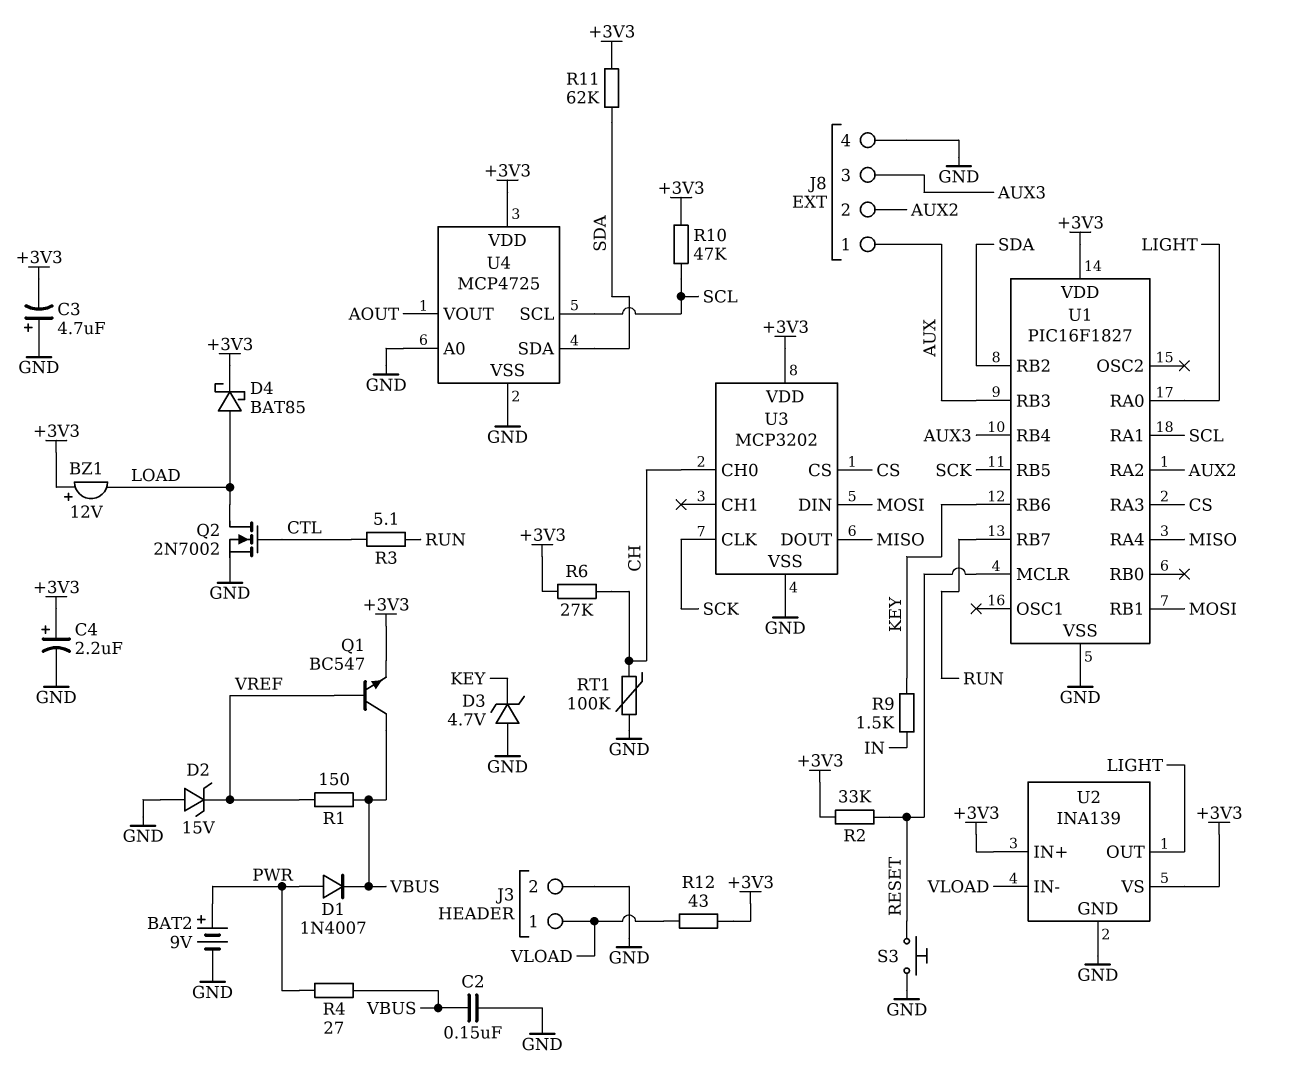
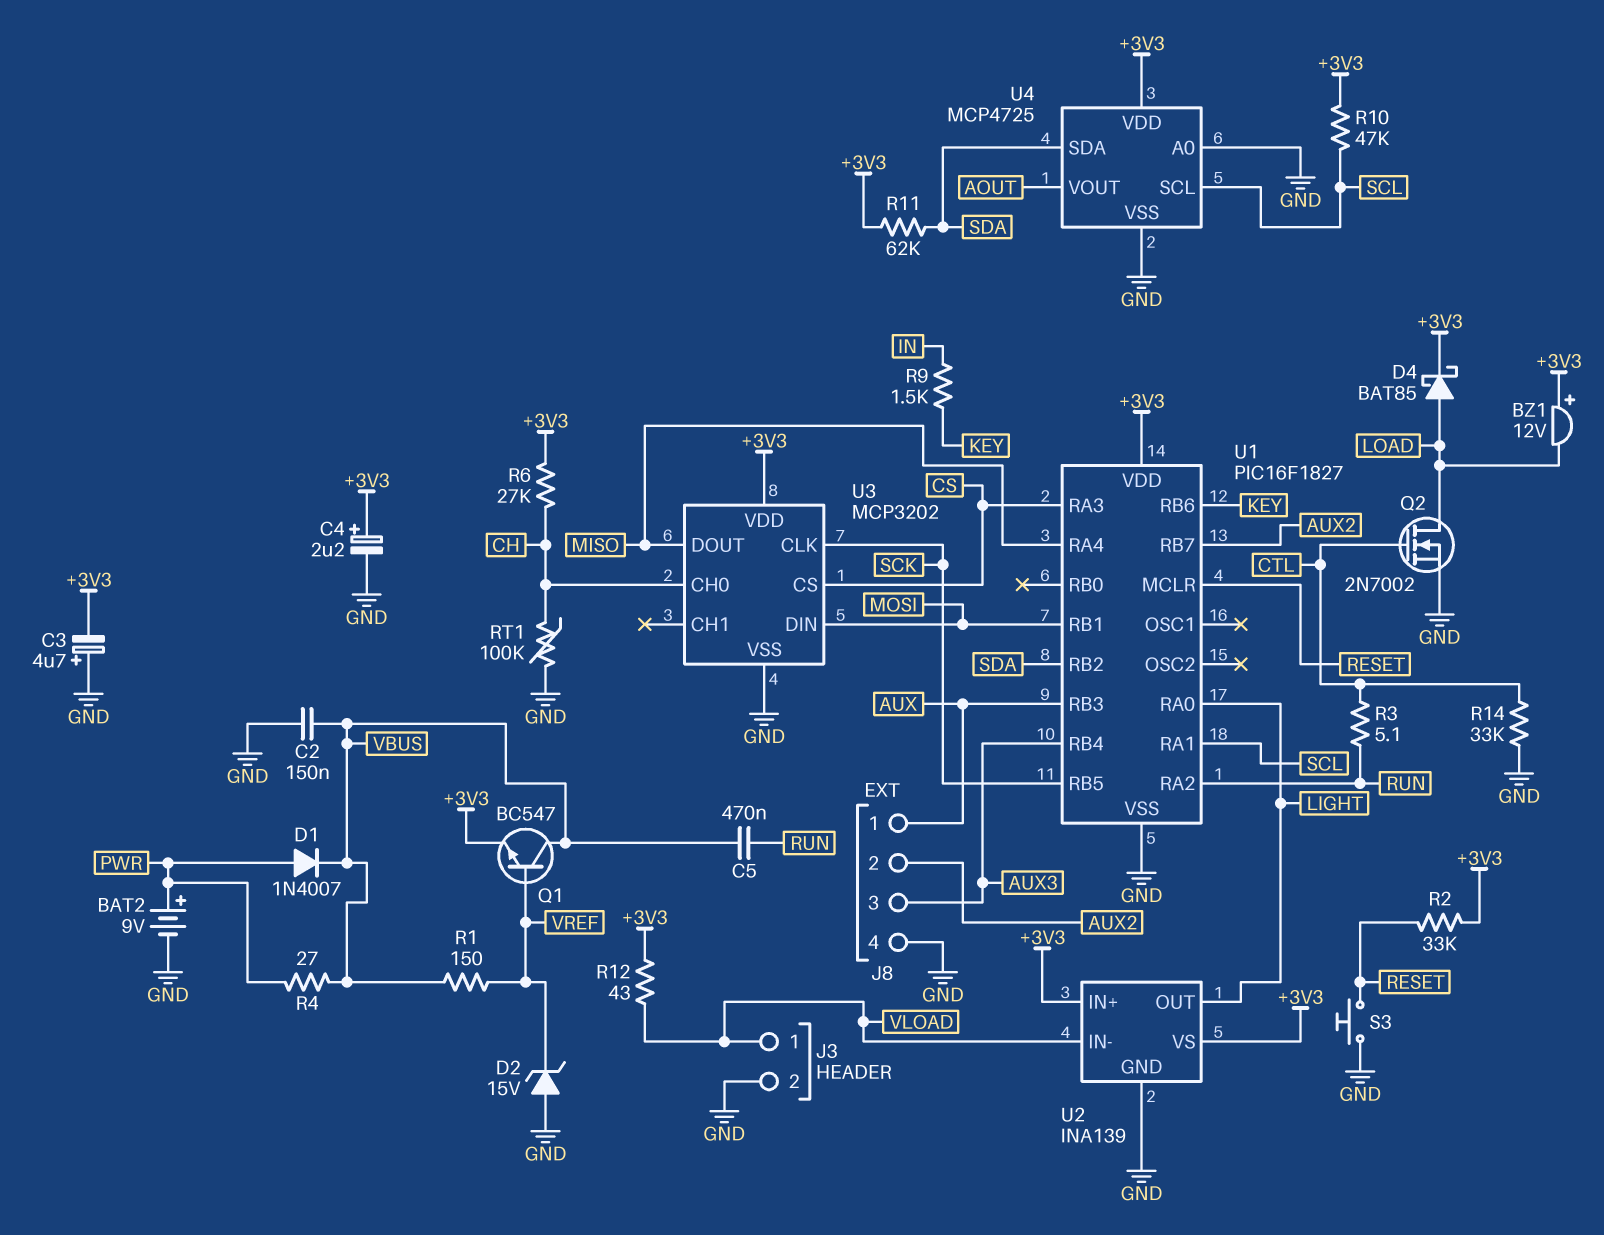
C5: none -> 470nF (RUN, VBUS)
D3: zener 4.7V (A GND, K KEY) -> none
R14: none -> 33k (CTL, GND)
U1 pin RA2: AUX2 -> RUN
U1 pin RB7: RUN -> AUX2

